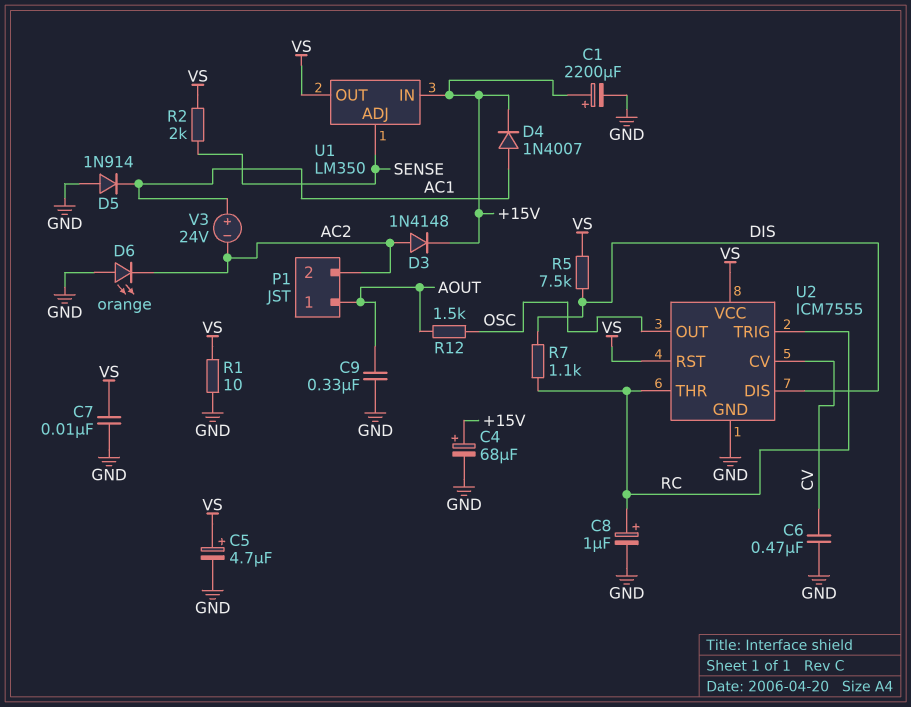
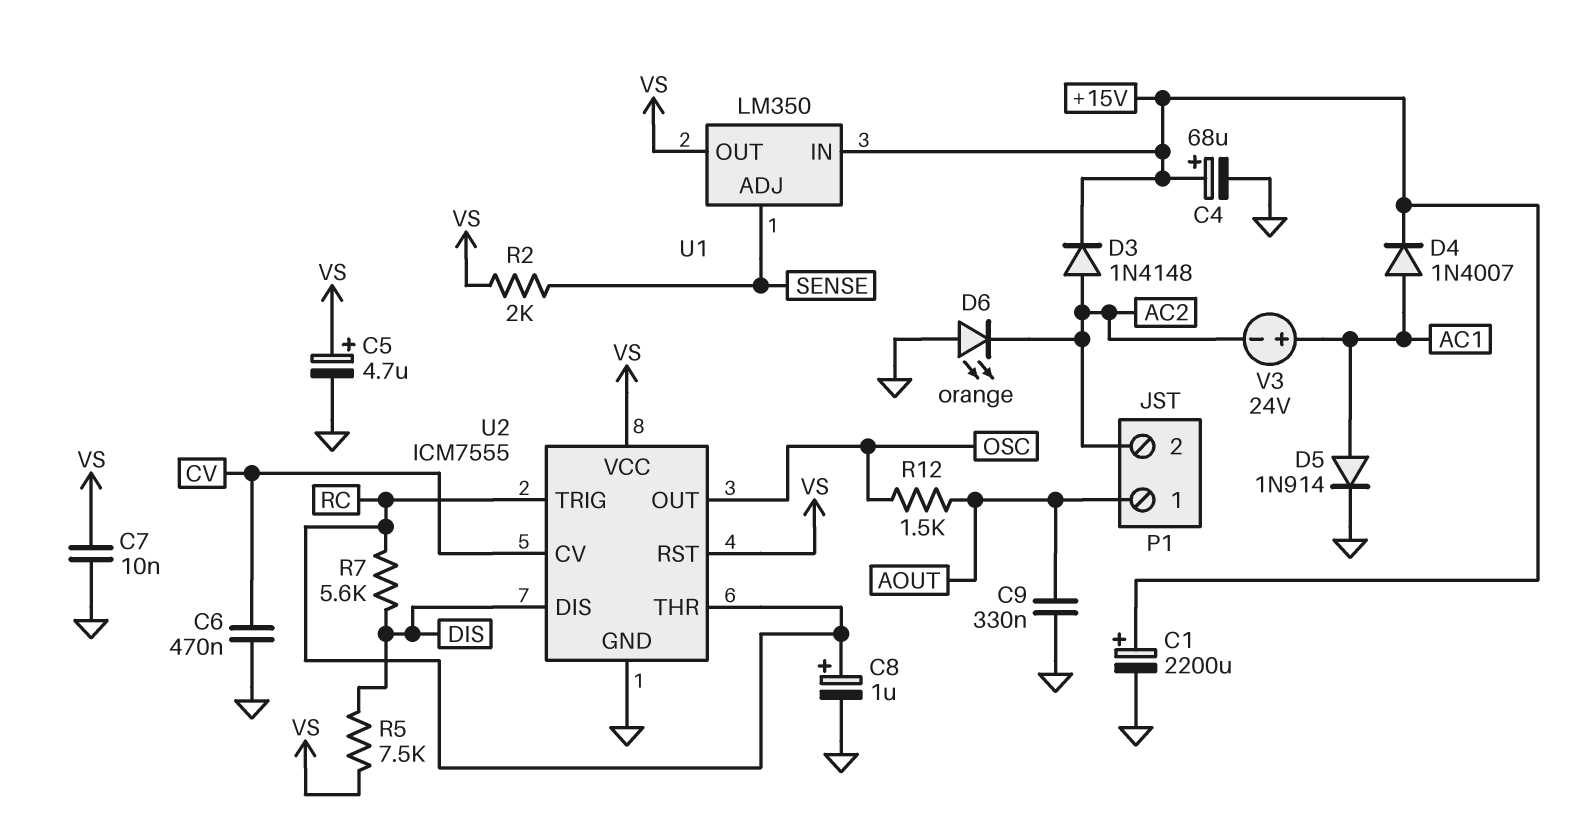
D5: diode 1N914 (A GND, K AC1) -> diode 1N914 (A AC1, K GND)
R1: 10 (GND, VS) -> none
R7: 1.1k (DIS, RC) -> 5.6k (DIS, RC)

